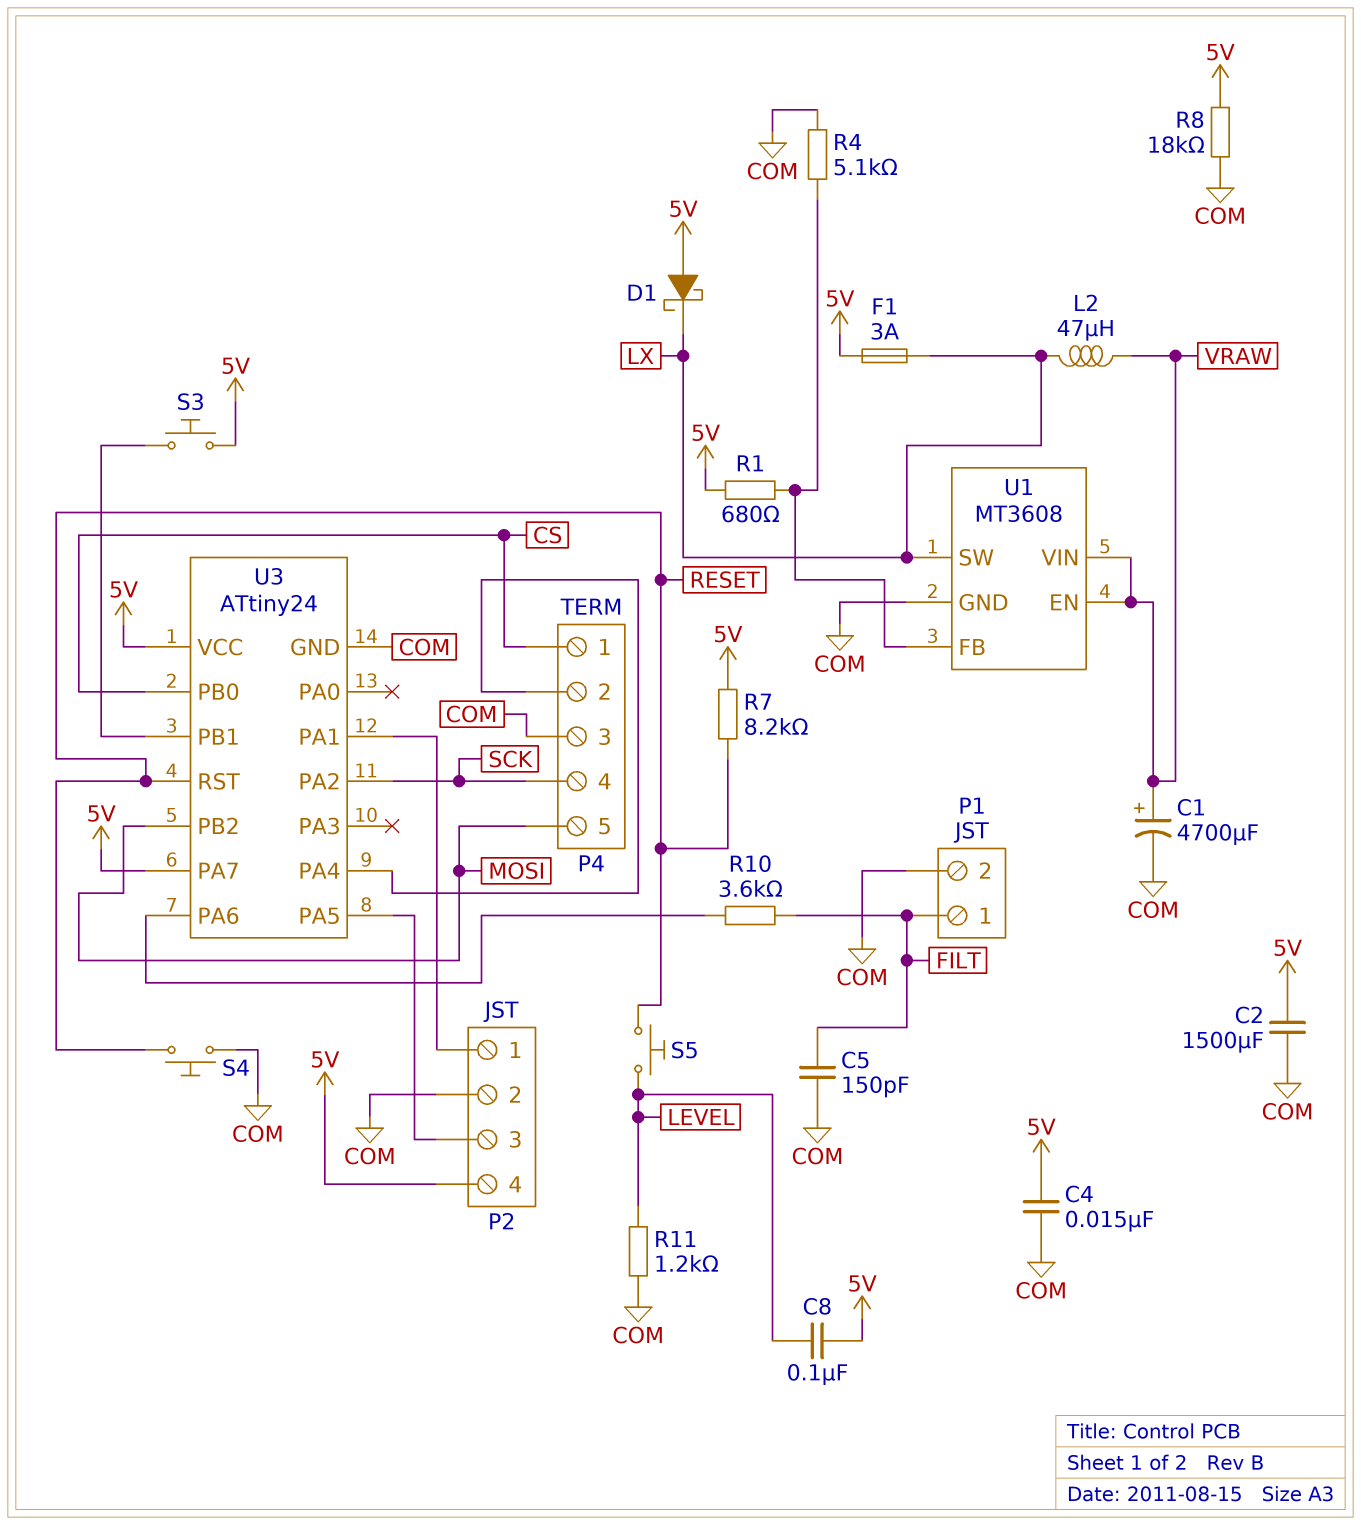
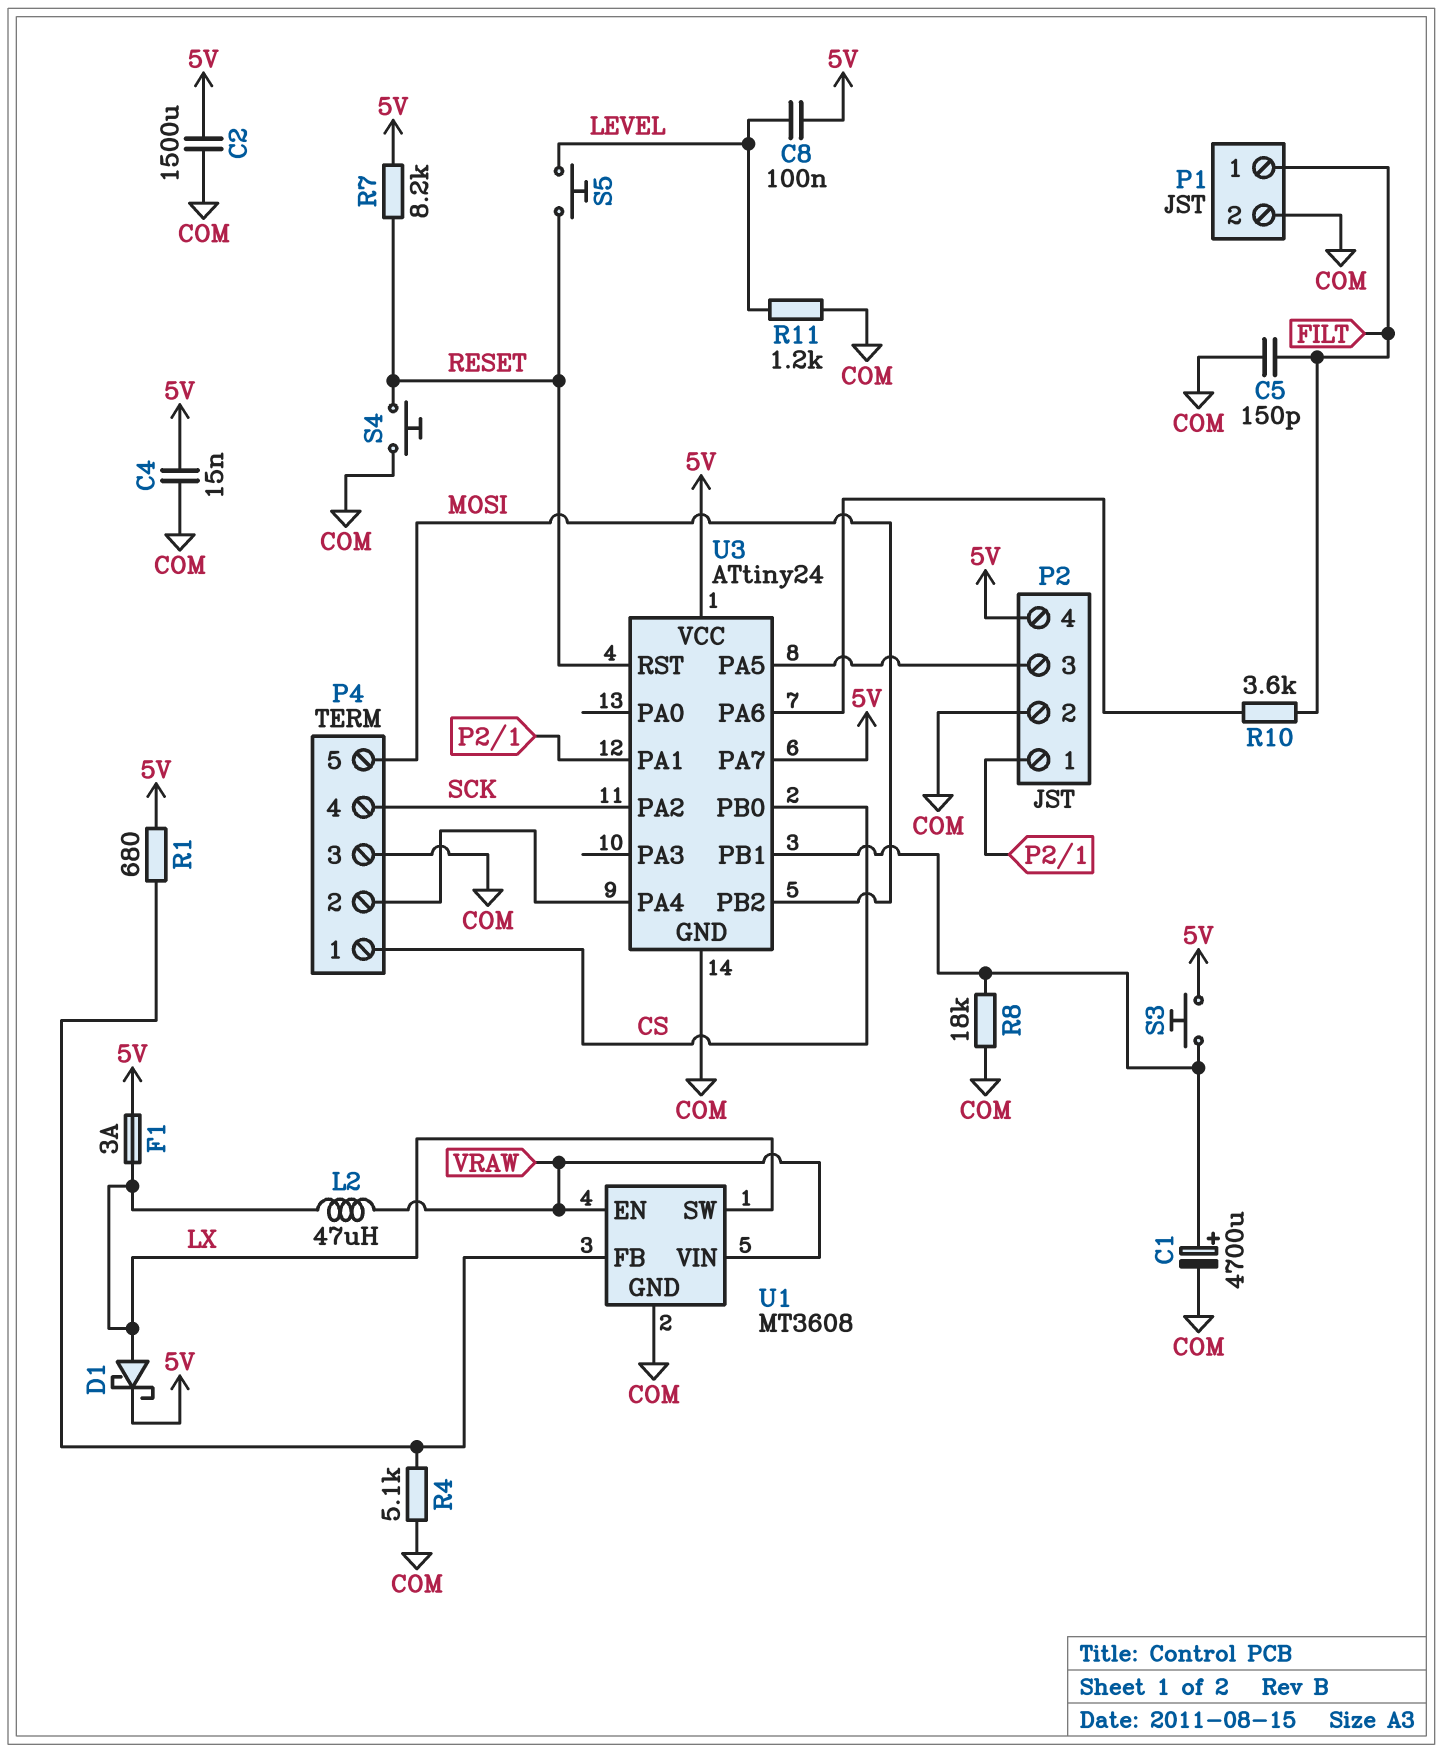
C1: 4700uF (plus VRAW, minus COM) -> 4700uF (plus U3/PB1, minus COM)
D1: schottky (A 5V, K LX) -> schottky (A LX, K 5V)
R8: 18k (5V, COM) -> 18k (COM, U3/PB1)

